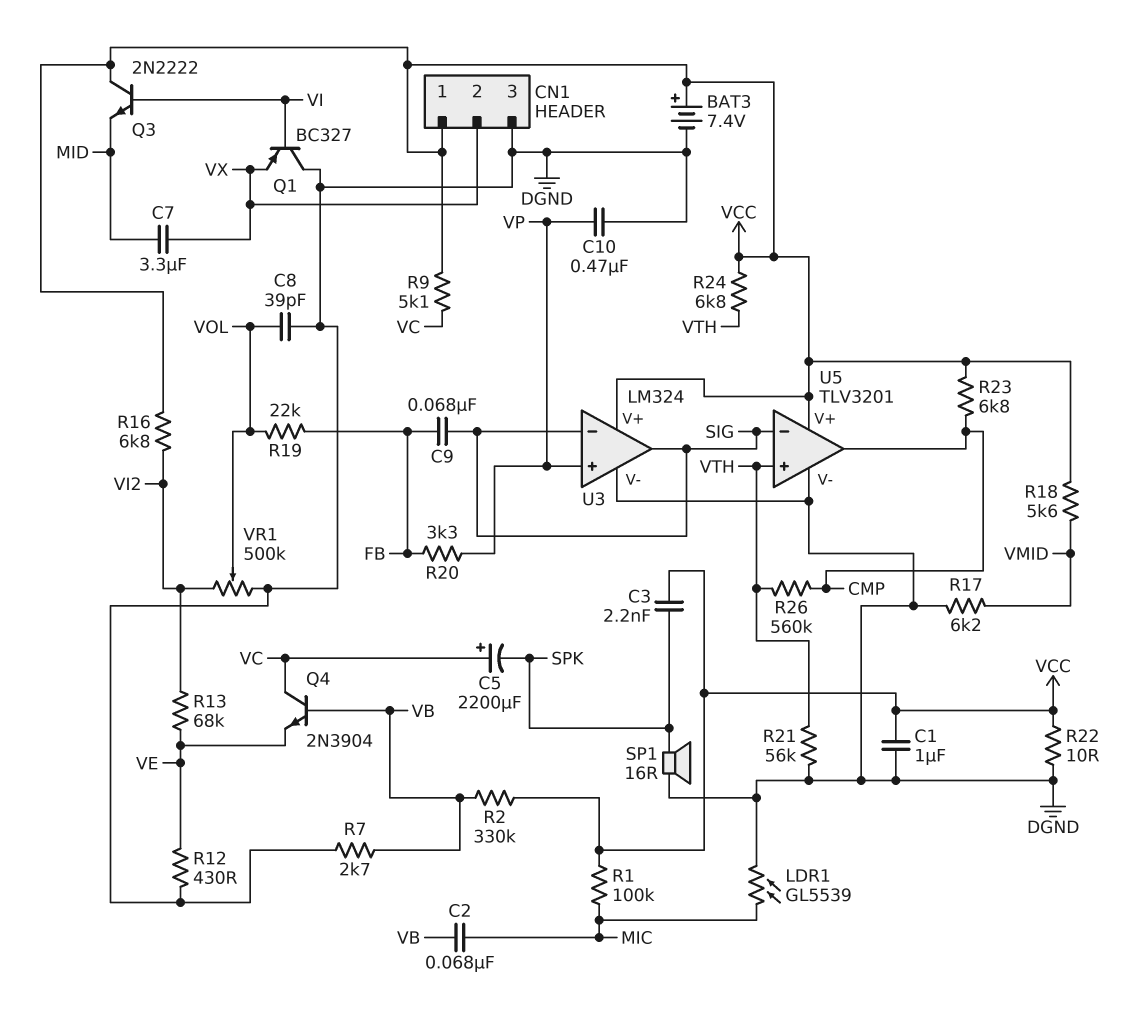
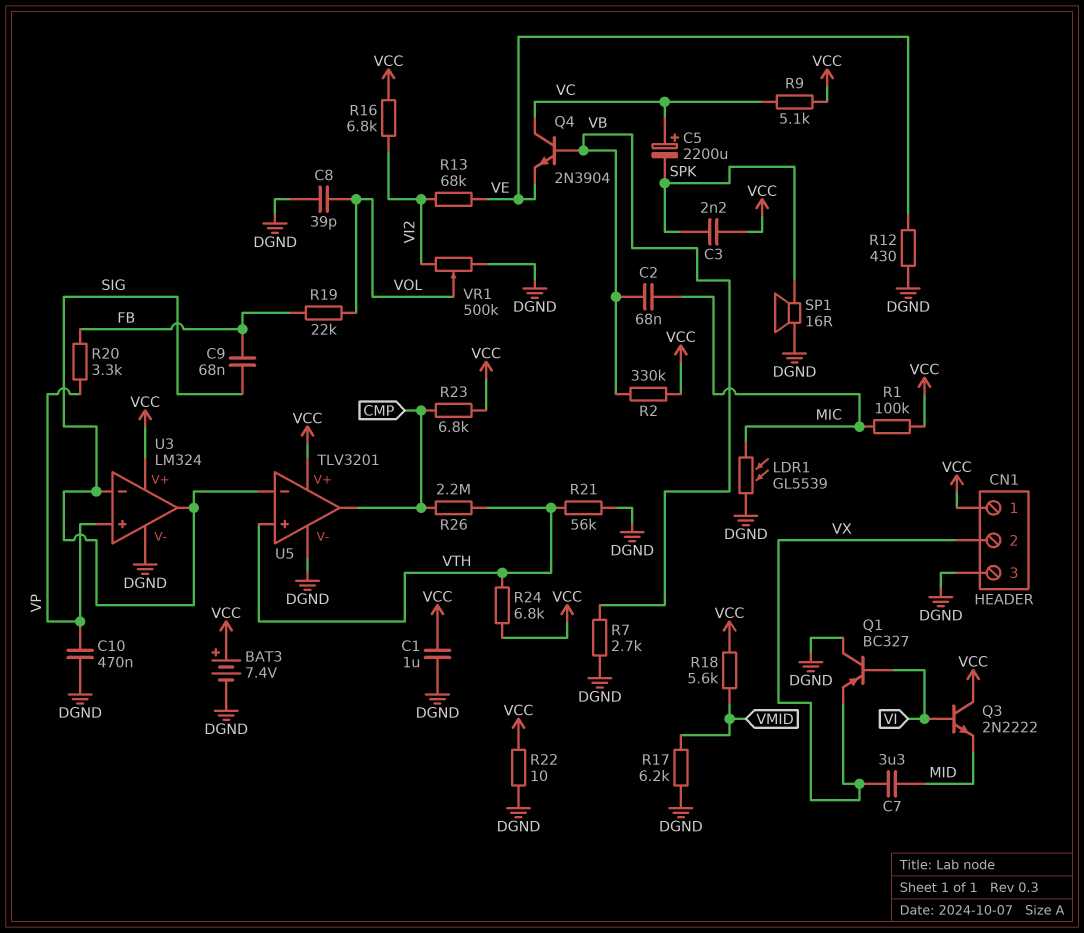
R26: 560k (CMP, VTH) -> 2.2M (CMP, VTH)

